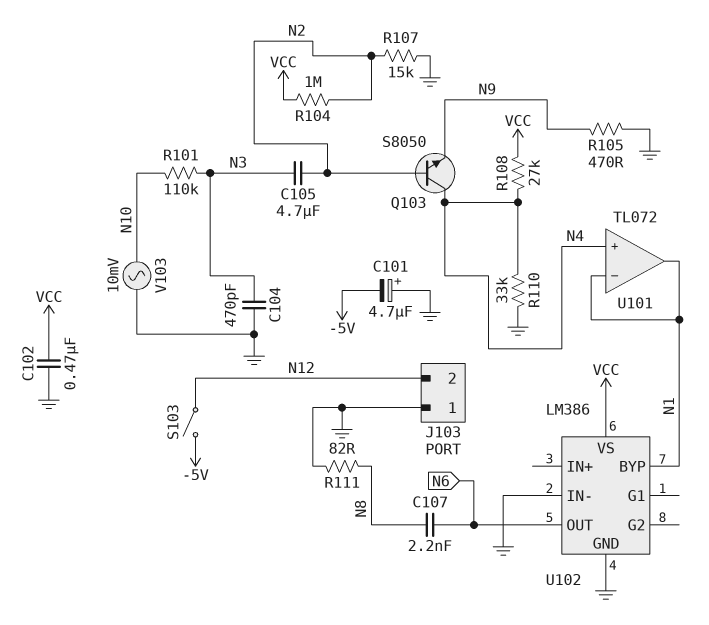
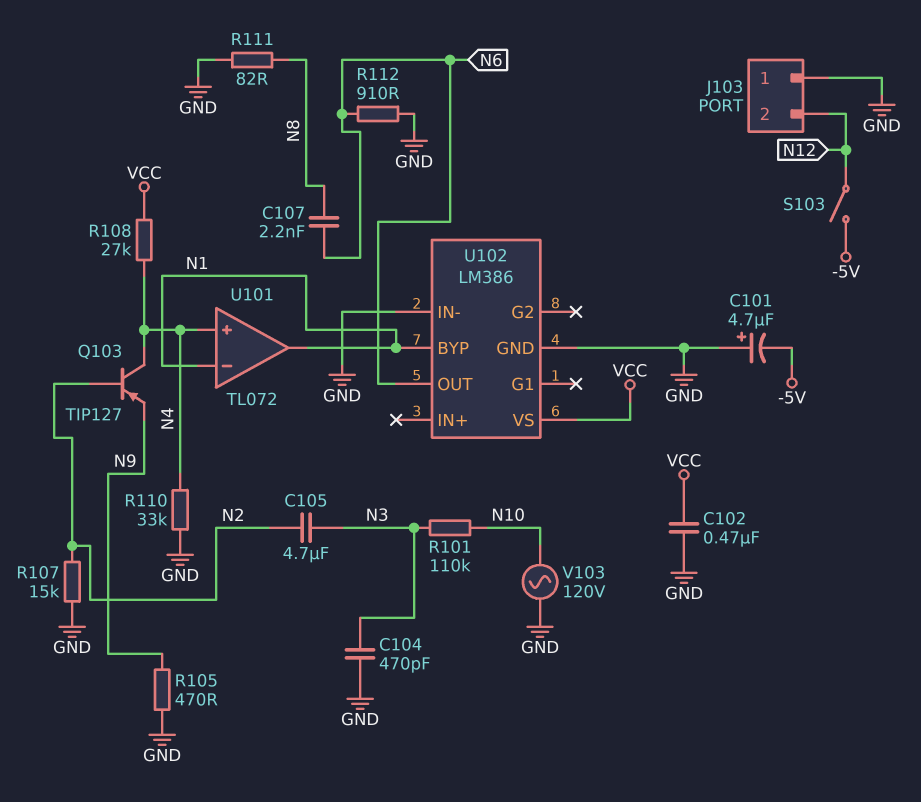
Q103: NPN S8050 (B N2, C N4, E N9) -> PNP TIP127 (B N2, C N4, E N9)
R104: 1M (N2, VCC) -> none
R112: none -> 910 (GND, N6)
V103: AC 10mV (GND, N10) -> AC 120V (GND, N10)

